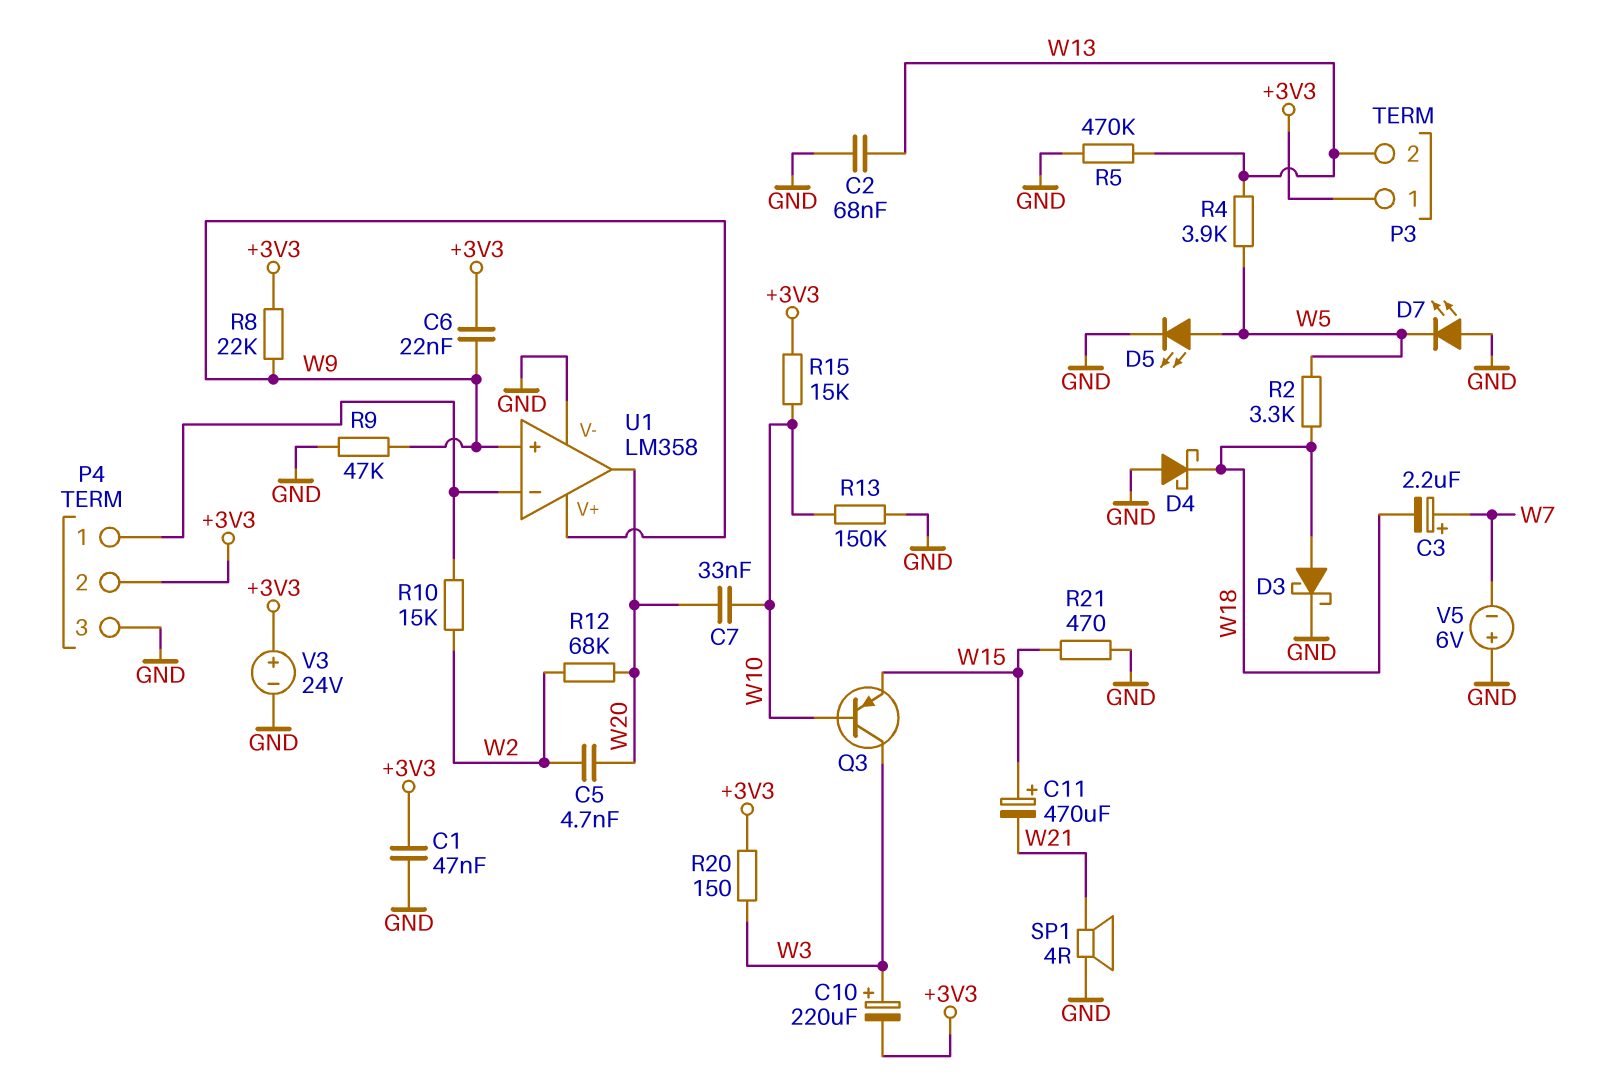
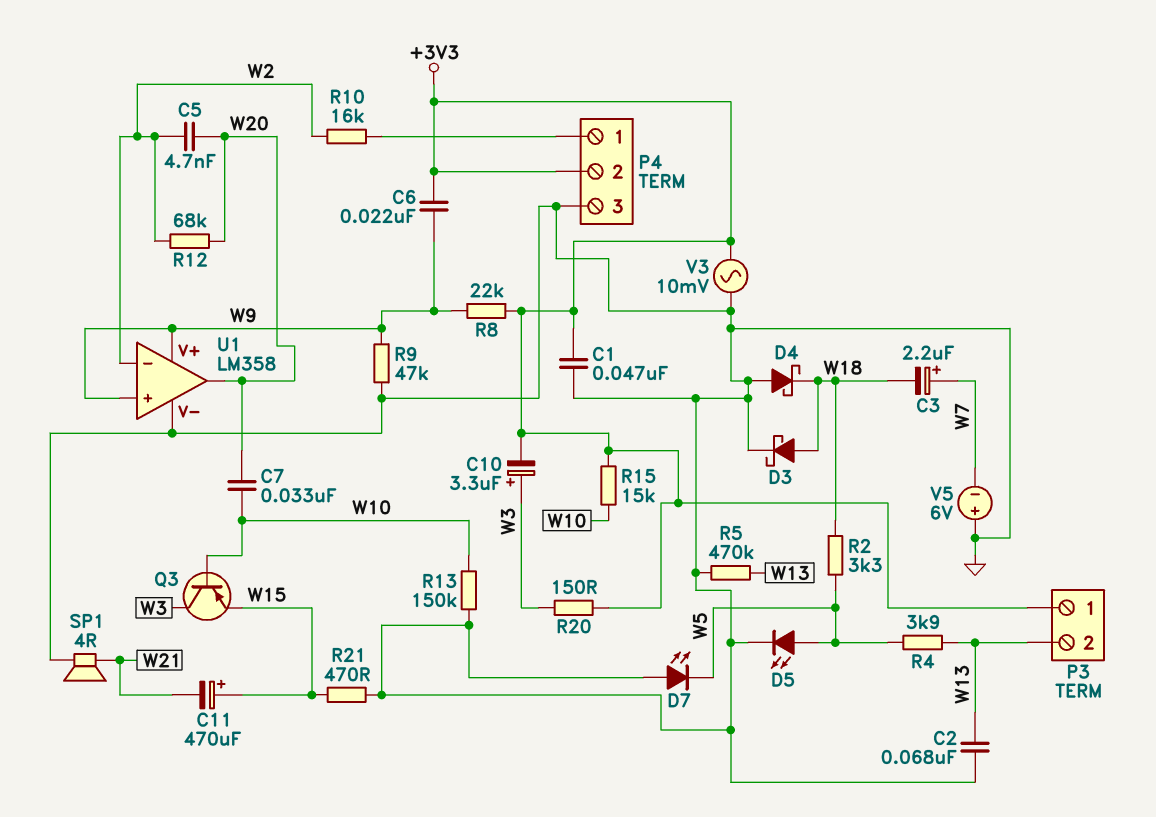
C10: 220uF (plus W3, minus +3V3) -> 3.3uF (plus W3, minus +3V3)
R10: 15k (P4/1, W2) -> 16k (P4/1, W2)
U1 pin in-: P4/1 -> W2
V3: 24V (plus +3V3, minus GND) -> AC 10mV (+3V3, GND)

